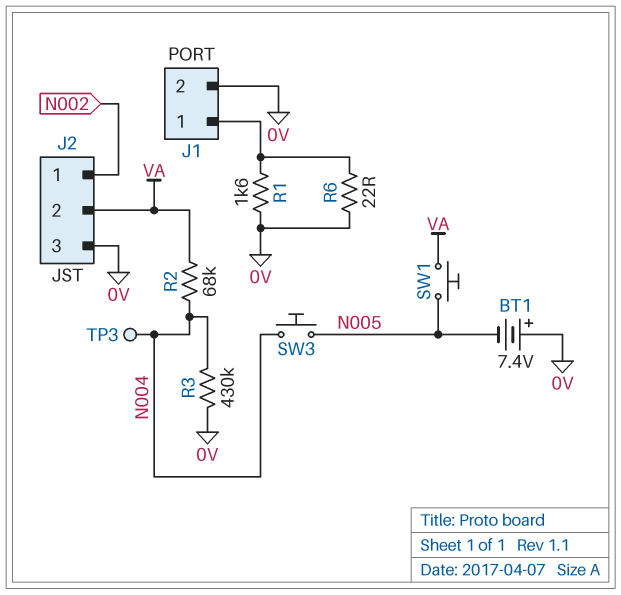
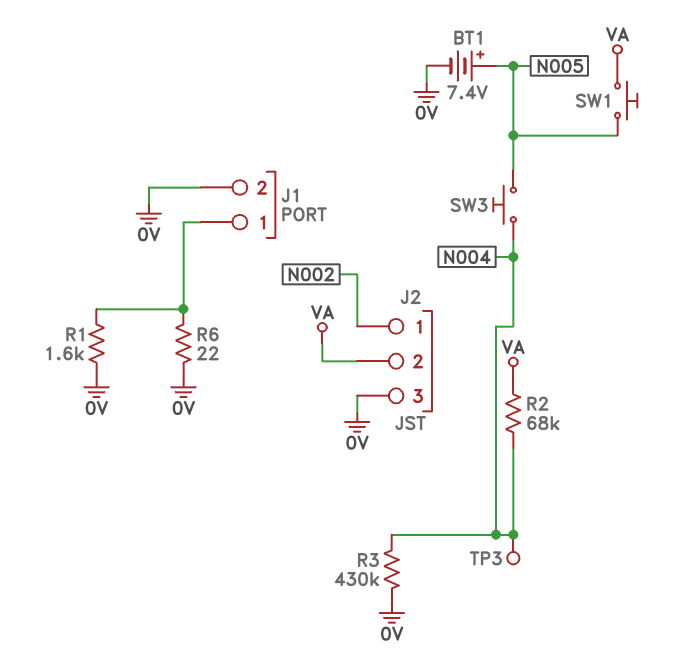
BT1: 7.4V (plus 0V, minus N005) -> 7.4V (plus N005, minus 0V)

